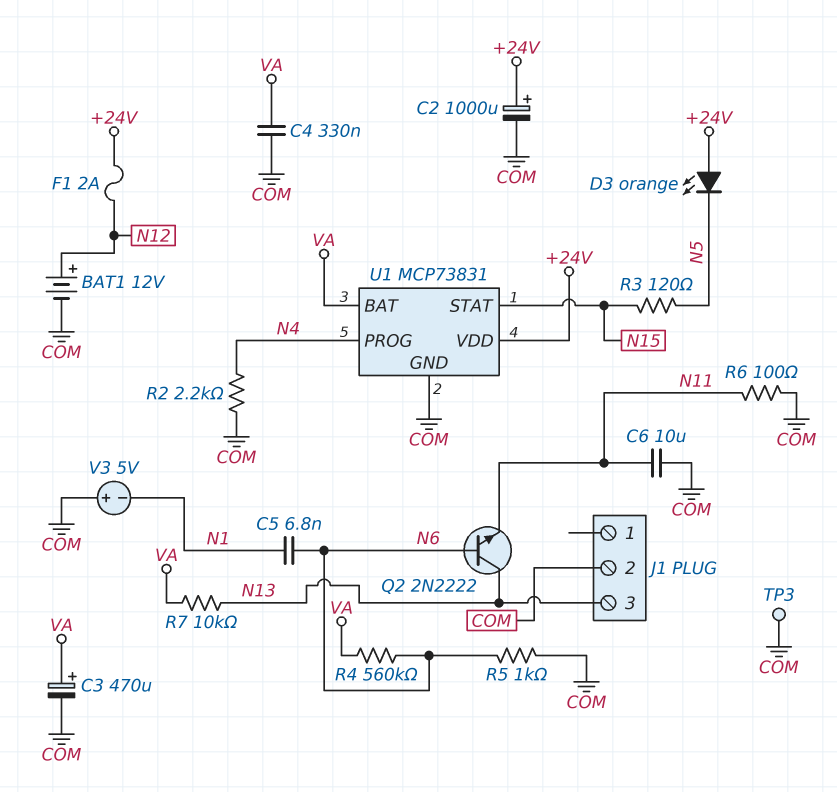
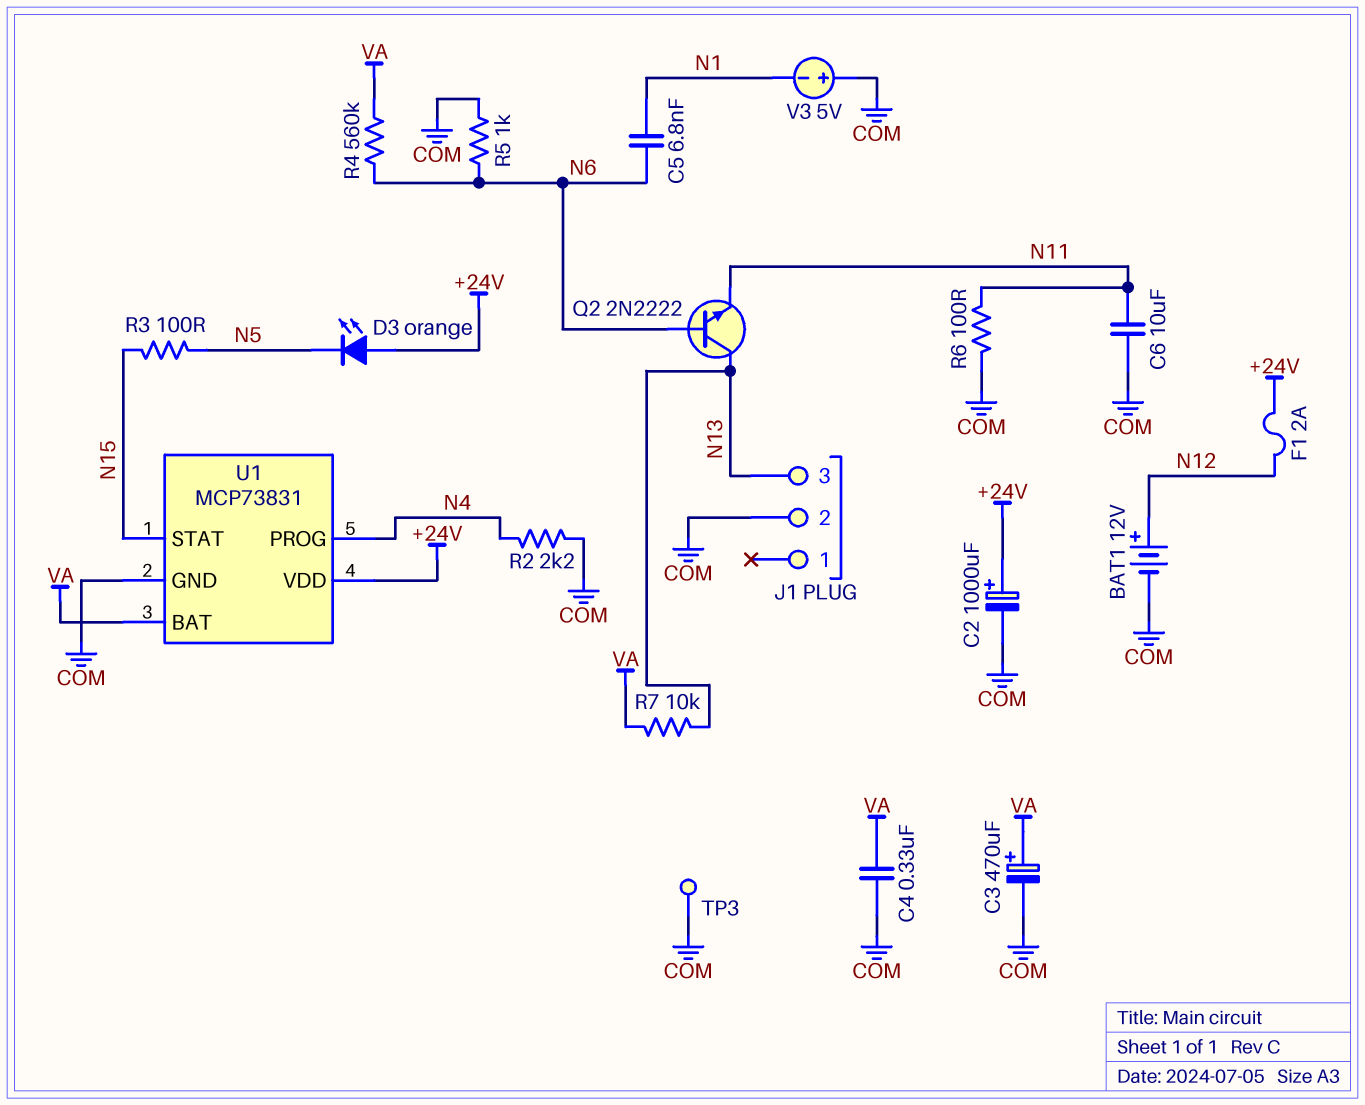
R3: 120 (N5, N15) -> 100 (N5, N15)

